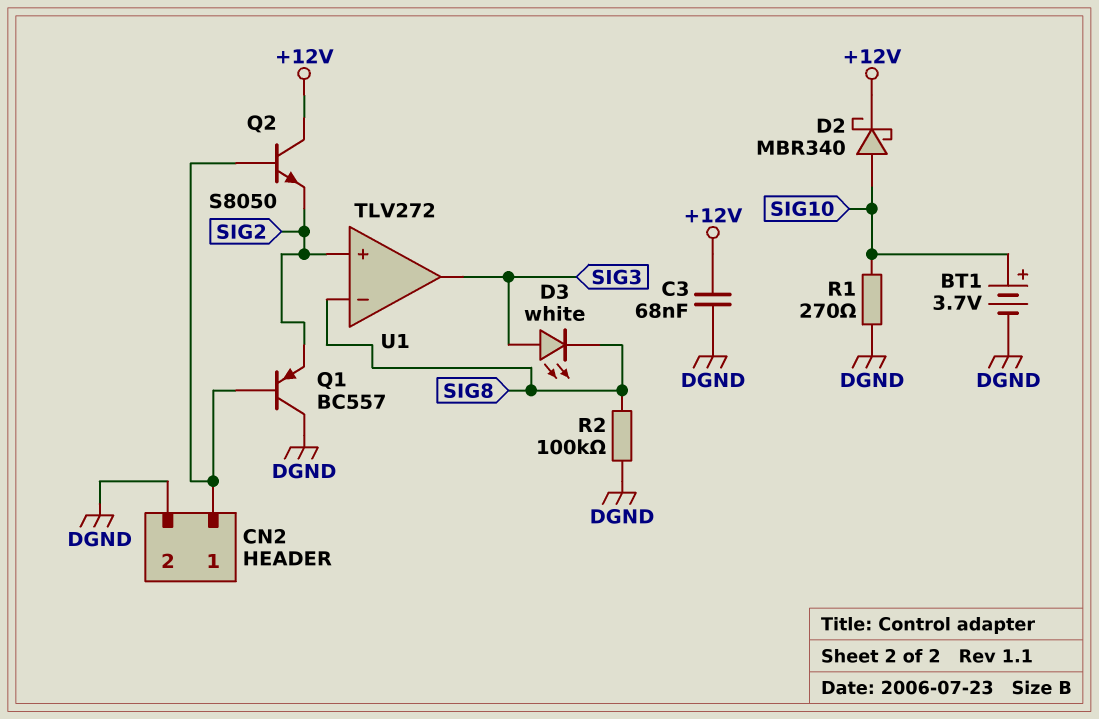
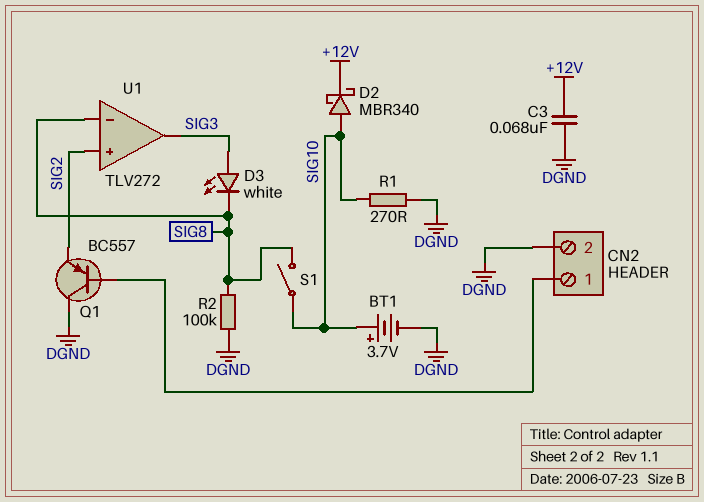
Q2: NPN S8050 (B CN2/1, C +12V, E SIG2) -> none
S1: none -> switch (SIG8, SIG10)

